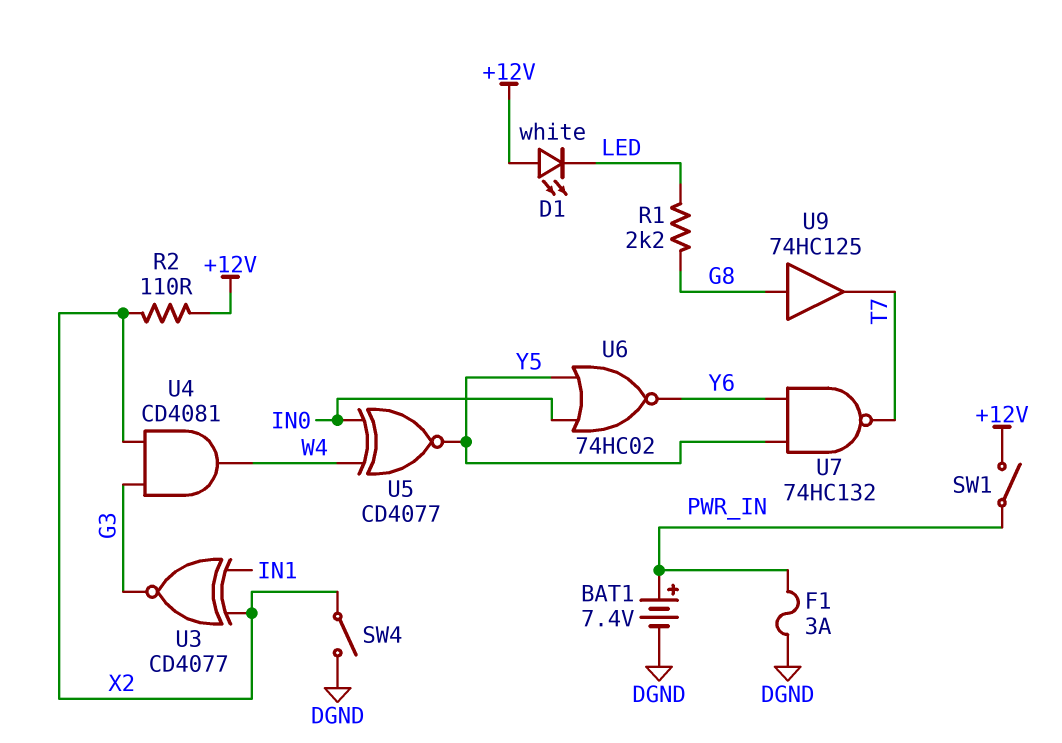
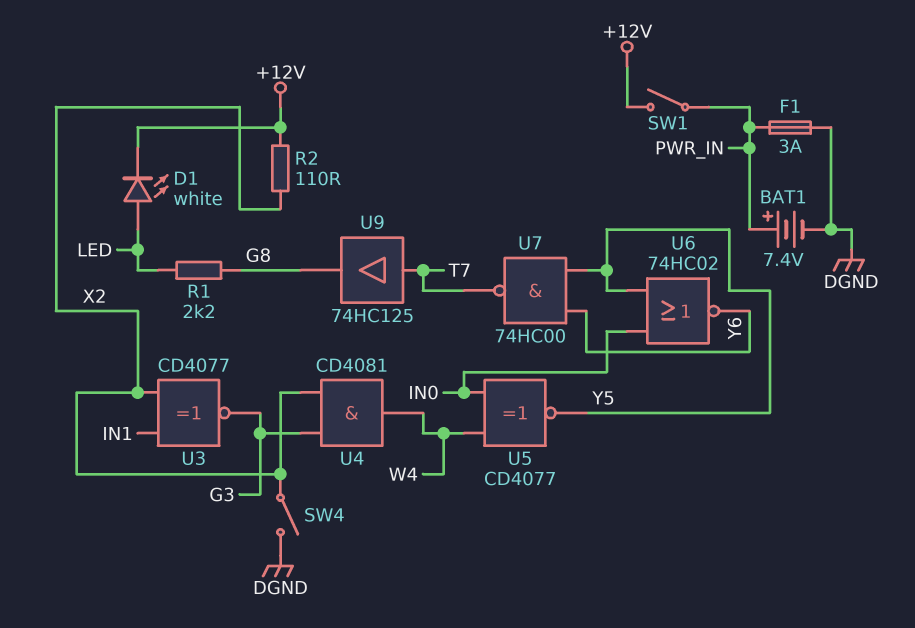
D1: LED white (A +12V, K LED) -> LED white (A LED, K +12V)
U7: NAND 74HC132 (in Y5, in Y6, out T7) -> NAND 74HC00 (in Y5, in Y6, out T7)
U9: buffer 74HC125 (in G8, out T7) -> buffer 74HC125 (in T7, out G8)

